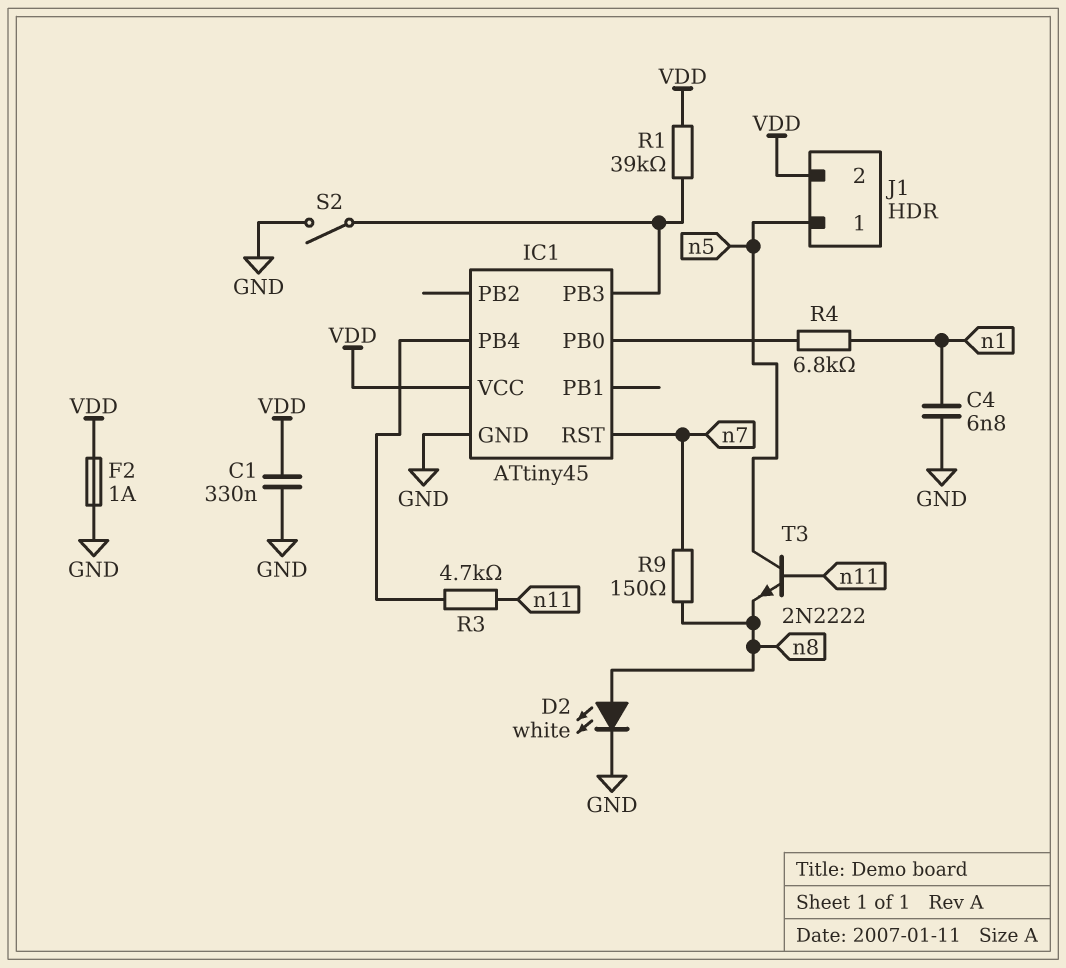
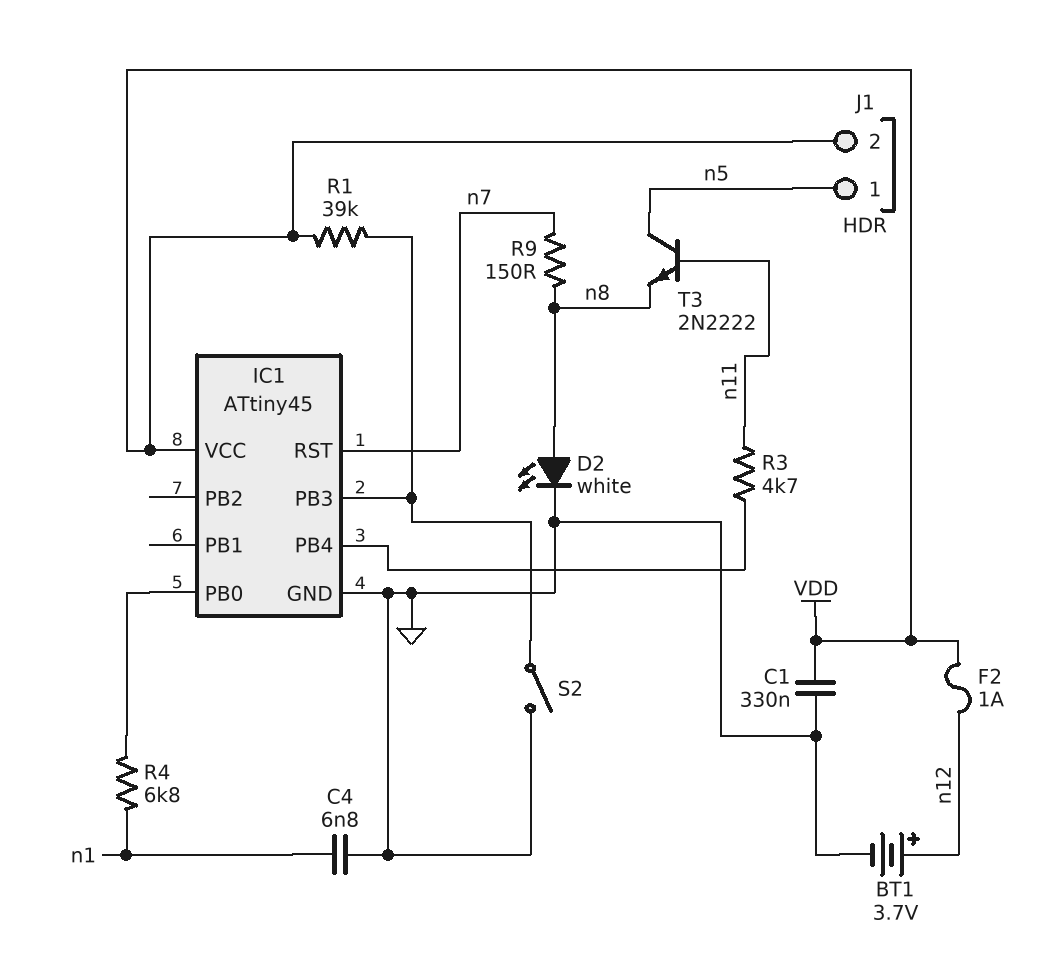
BT1: none -> 3.7V (plus n12, minus GND)
F2: 1A (GND, VDD) -> 1A (VDD, n12)

